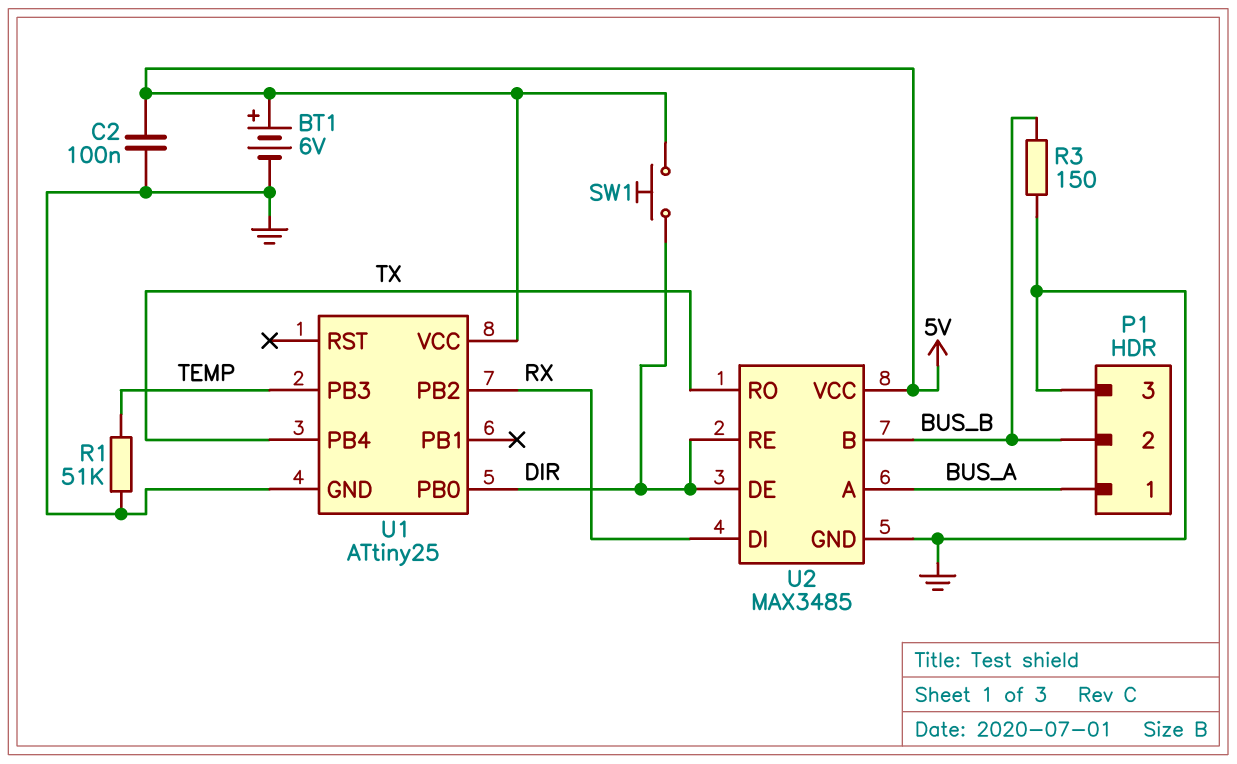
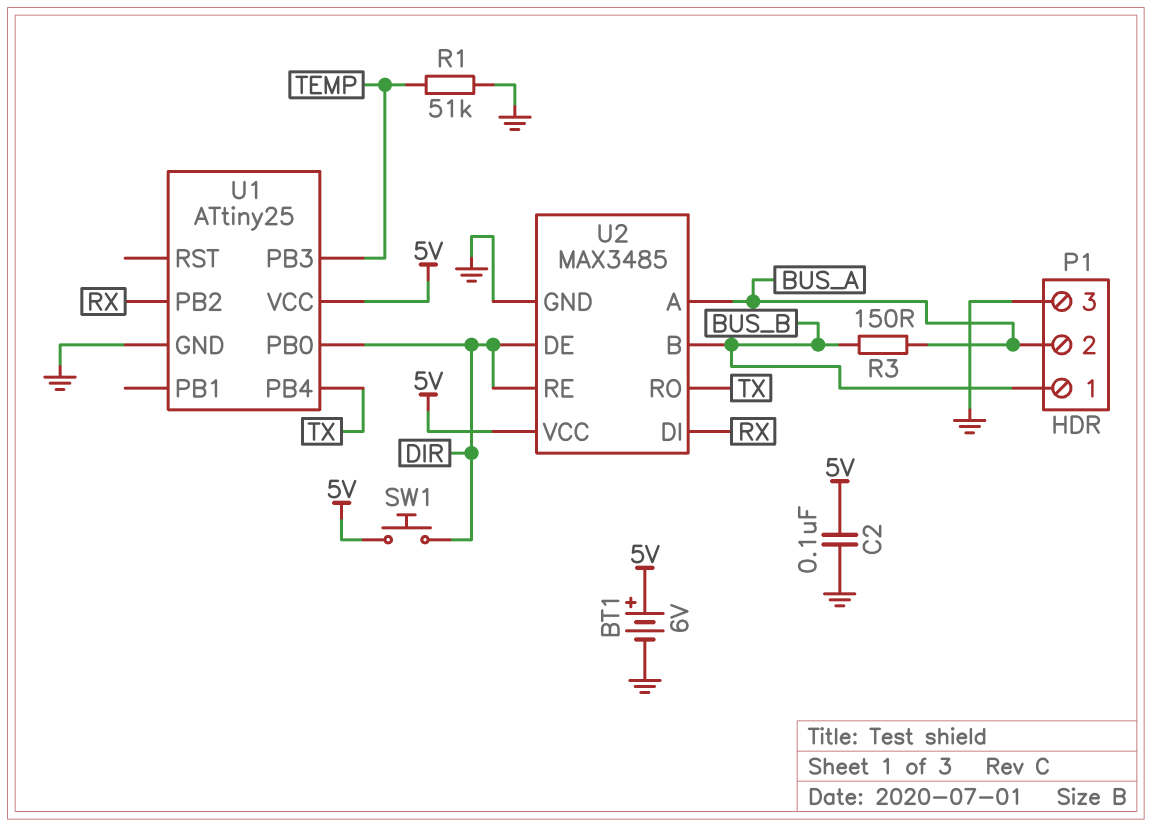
P1 pin 1: BUS_A -> BUS_B
P1 pin 2: BUS_B -> BUS_A
R3: 150 (BUS_B, GND) -> 150 (BUS_A, BUS_B)

